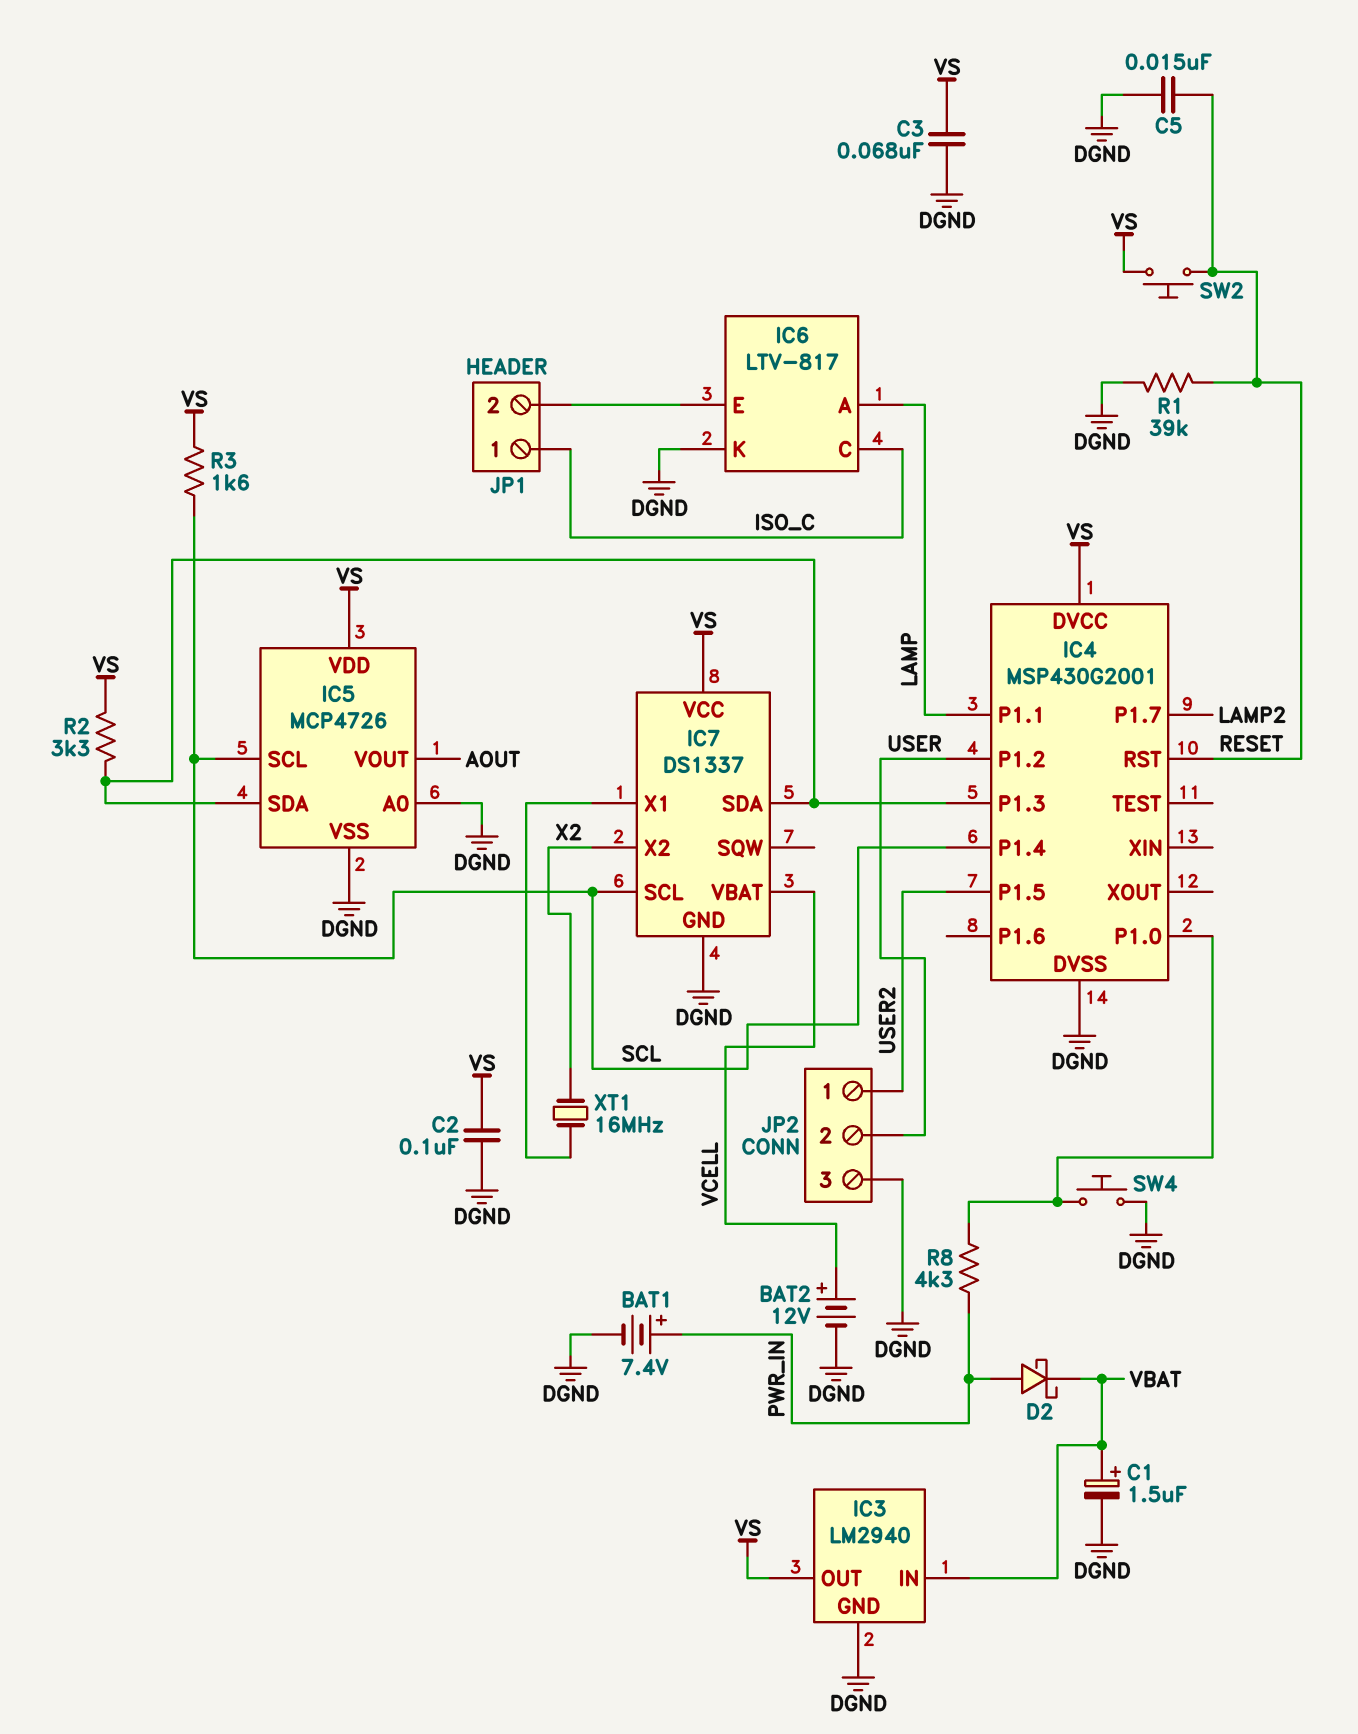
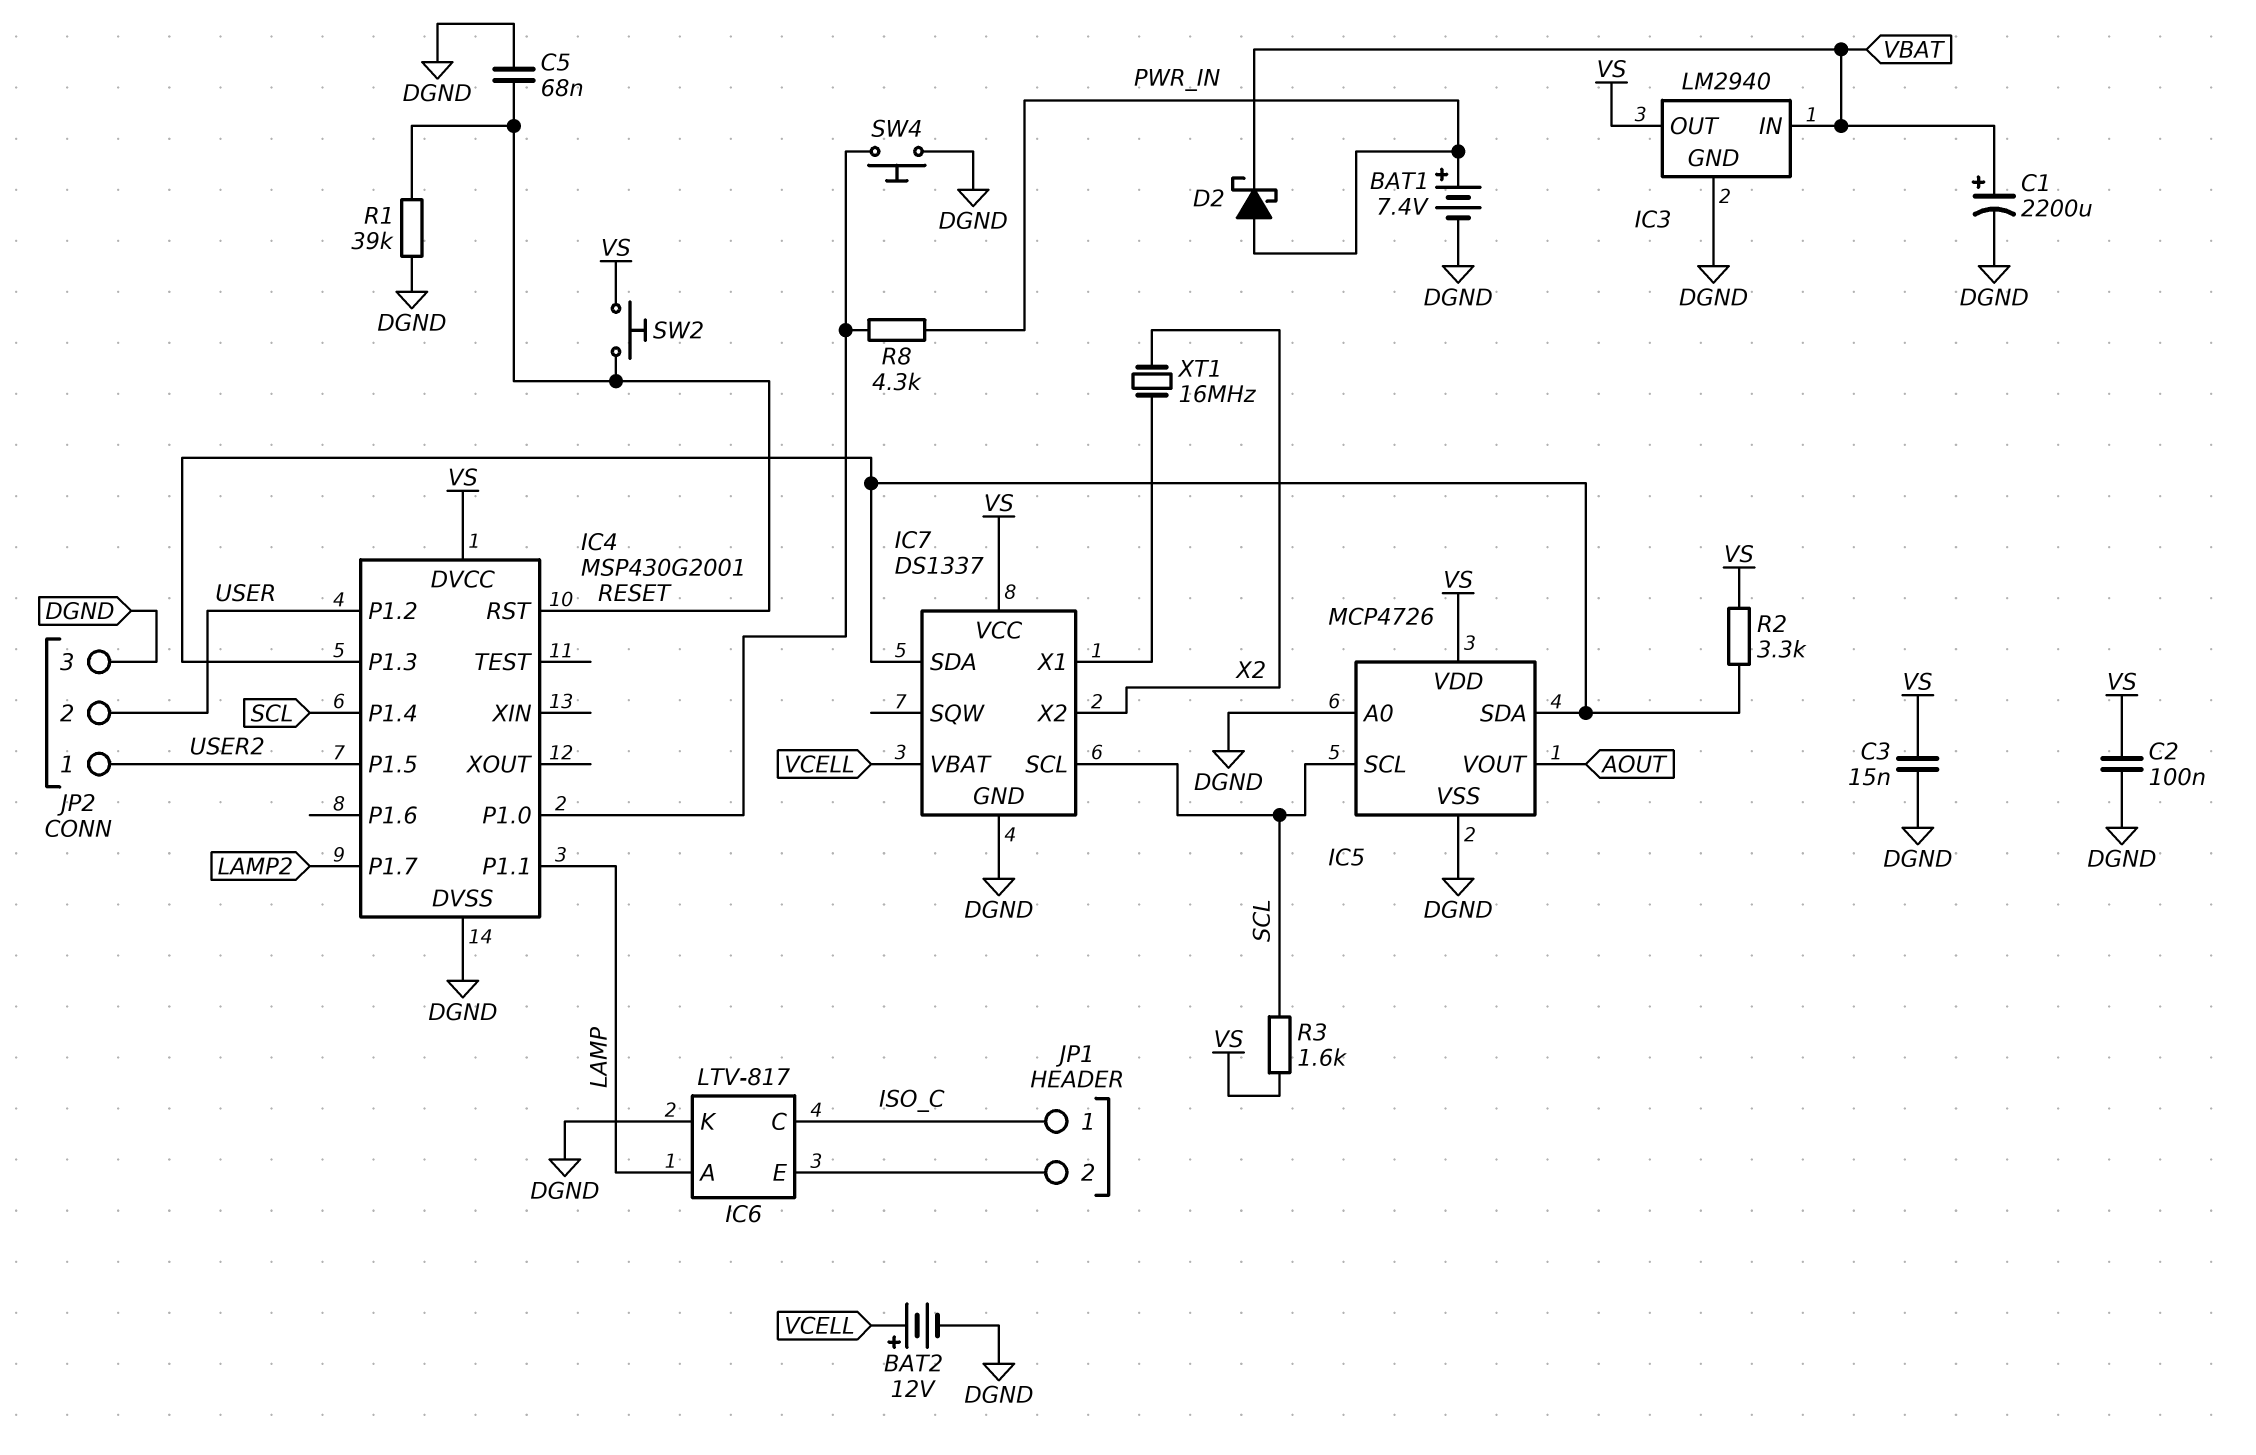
C1: 1.5uF (plus VBAT, minus DGND) -> 2200uF (plus VBAT, minus DGND)
C3: 68nF (DGND, VS) -> 15nF (DGND, VS)
C5: 15nF (DGND, RESET) -> 68nF (DGND, RESET)

